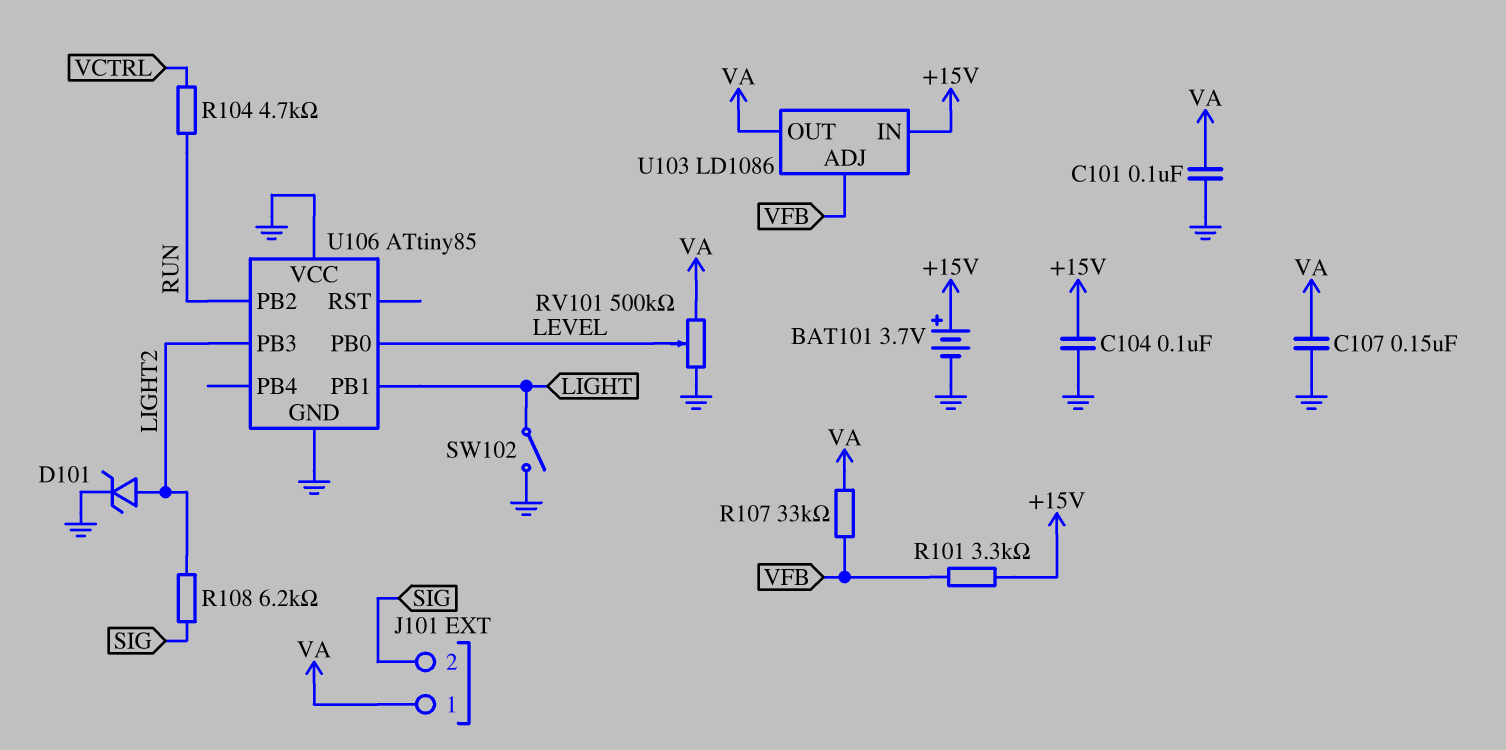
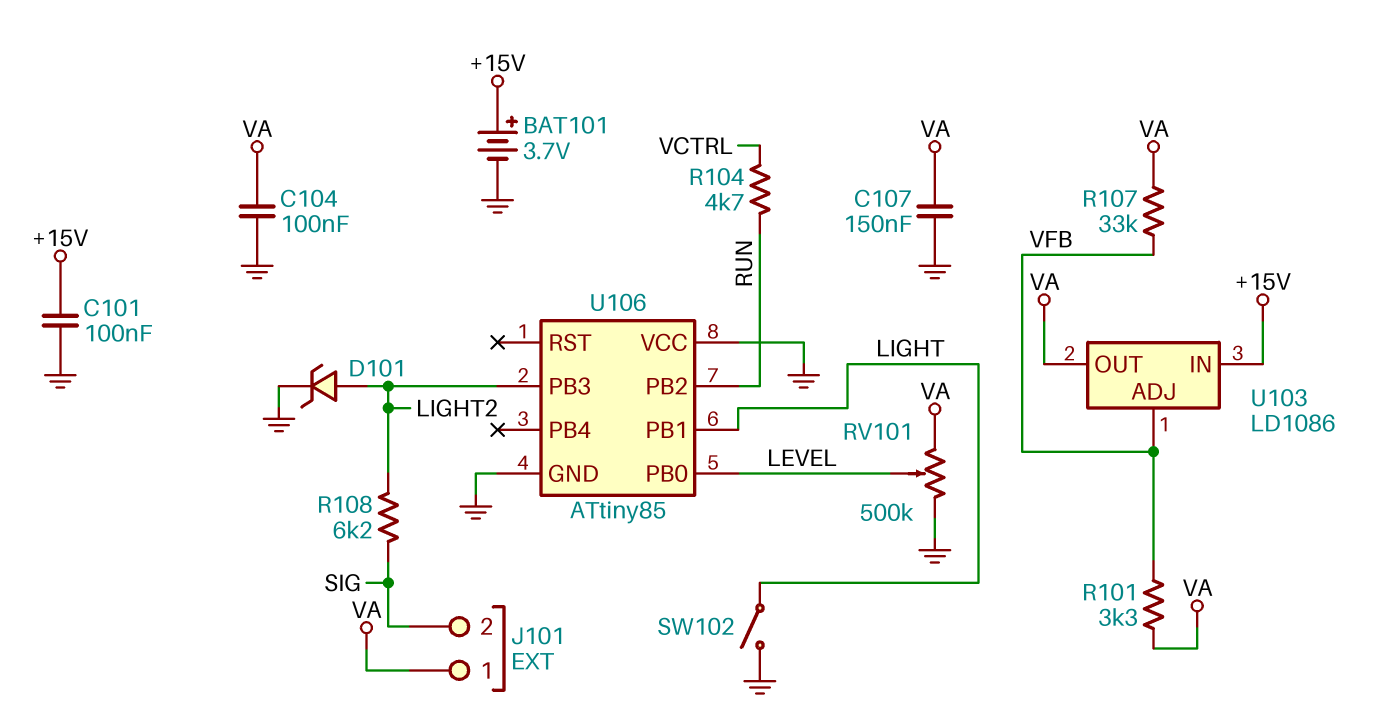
C101: 100nF (GND, VA) -> 100nF (+15V, GND)
C104: 100nF (+15V, GND) -> 100nF (GND, VA)
R101: 3.3k (+15V, VFB) -> 3.3k (VA, VFB)

